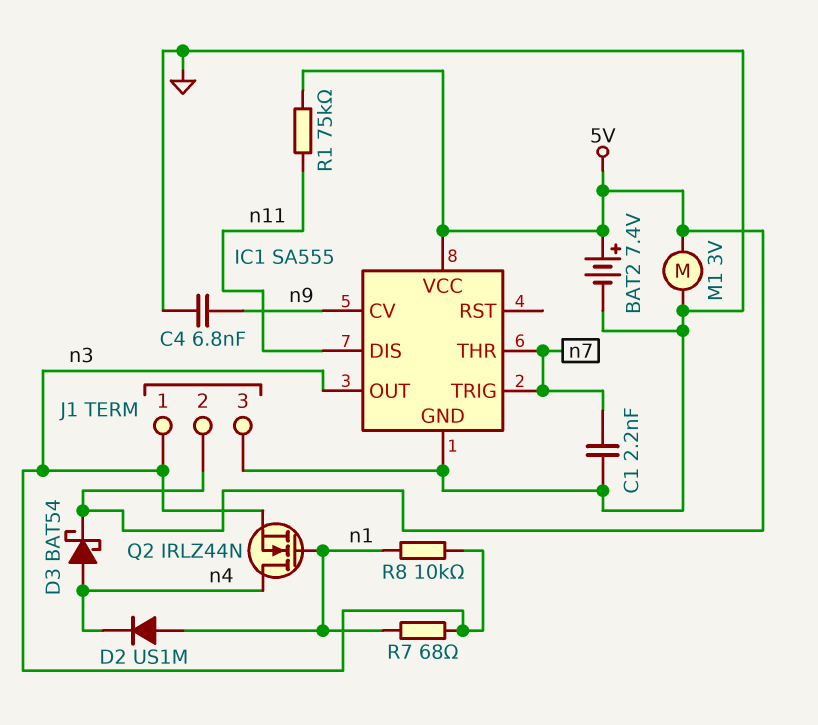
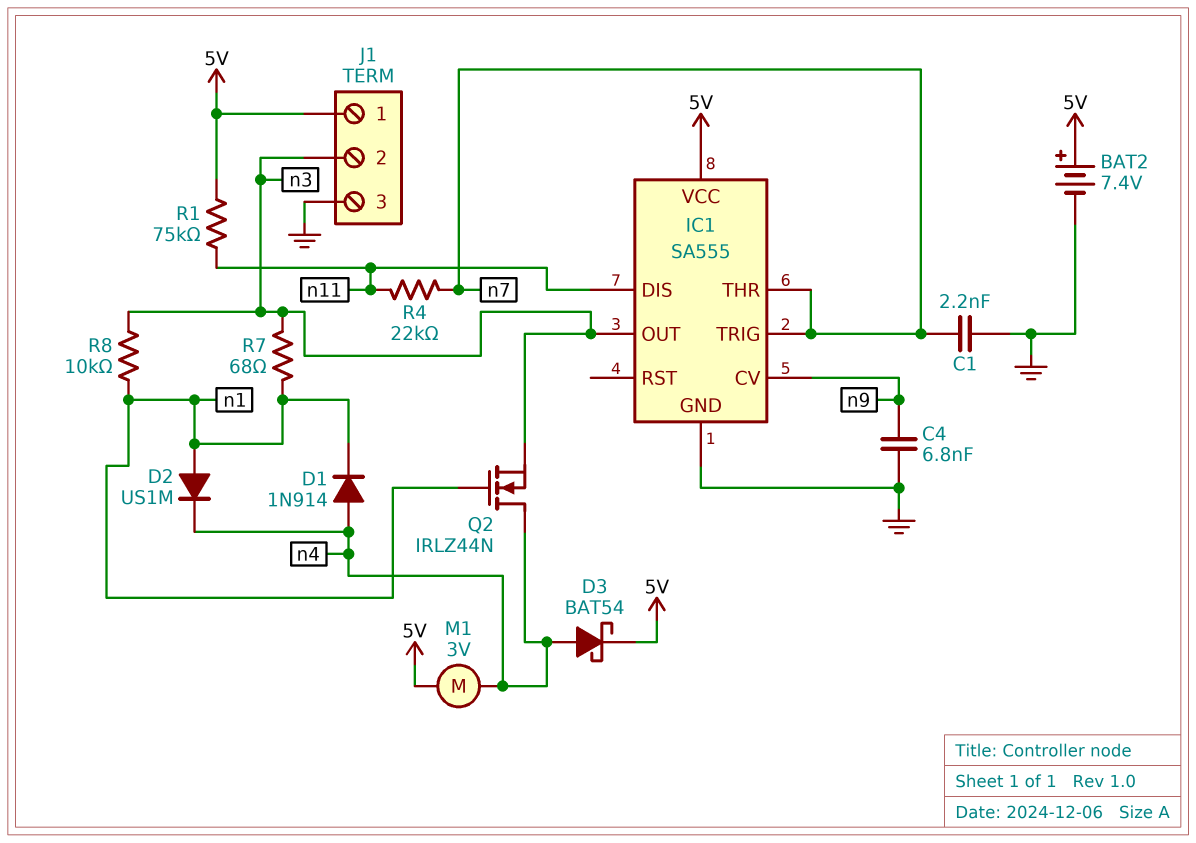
D1: none -> diode 1N914 (A n4, K n1)
J1 pin 1: n3 -> 5V
J1 pin 2: 5V -> n3
M1: motor 3V (5V, GND) -> motor 3V (5V, n4)
R4: none -> 22k (n7, n11)

